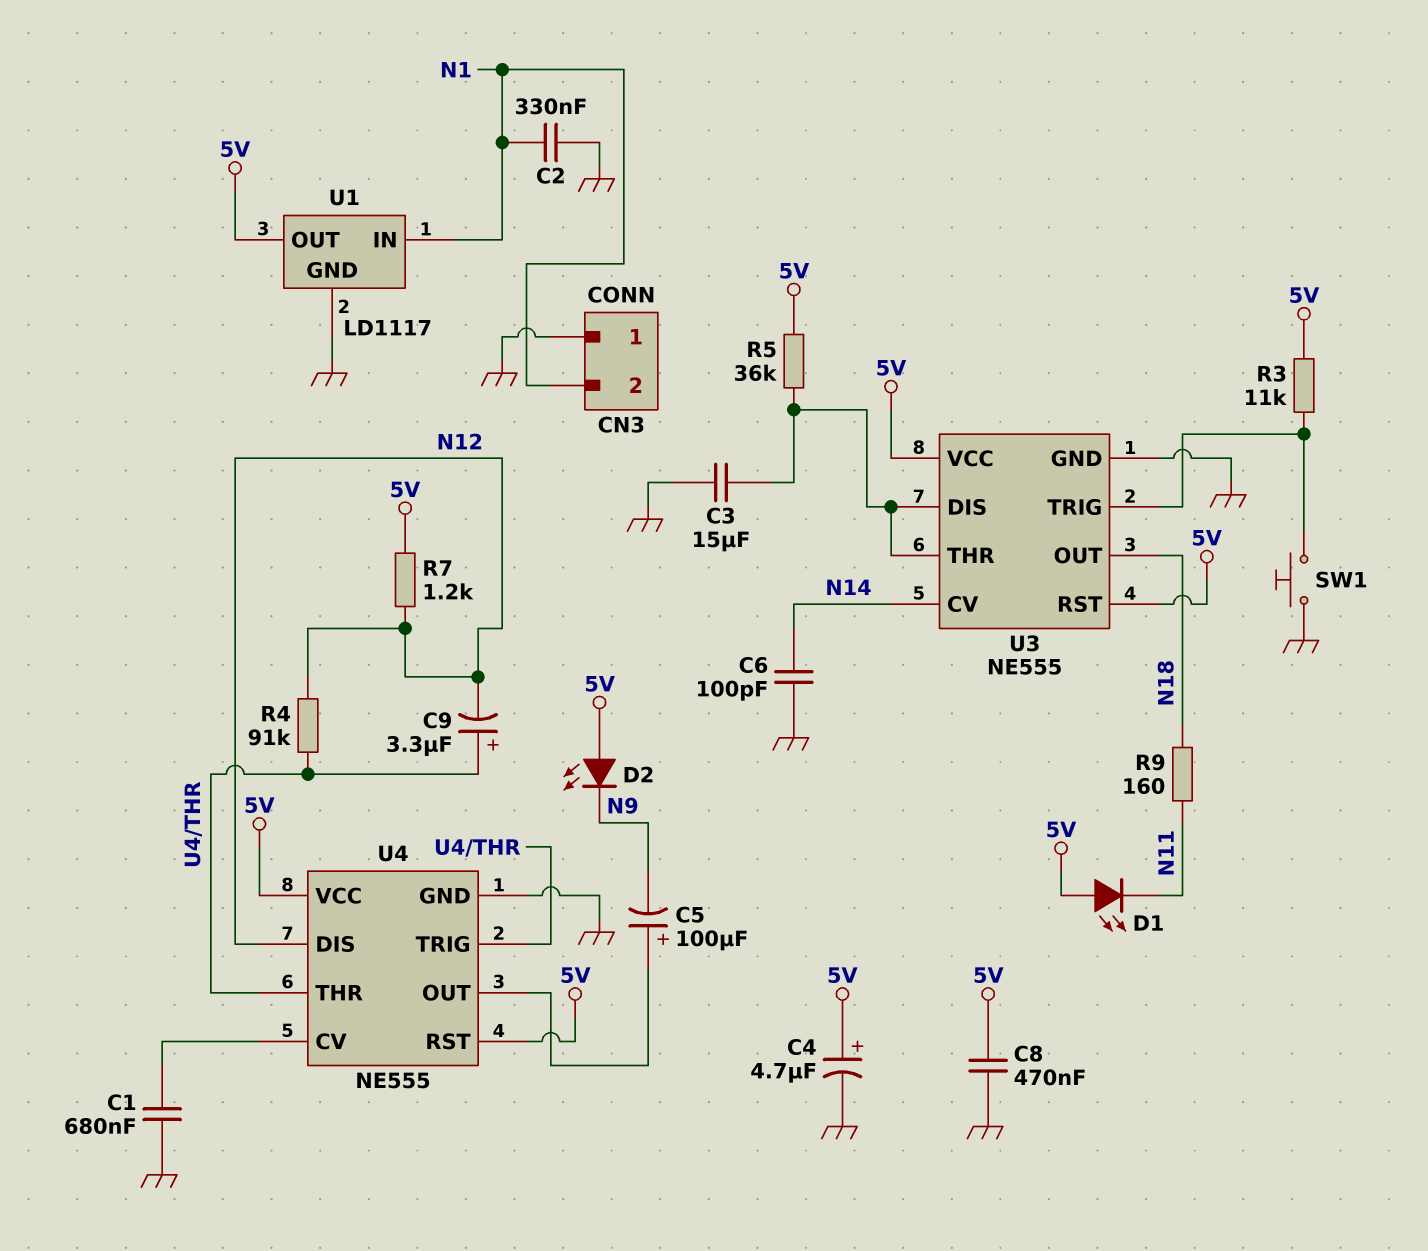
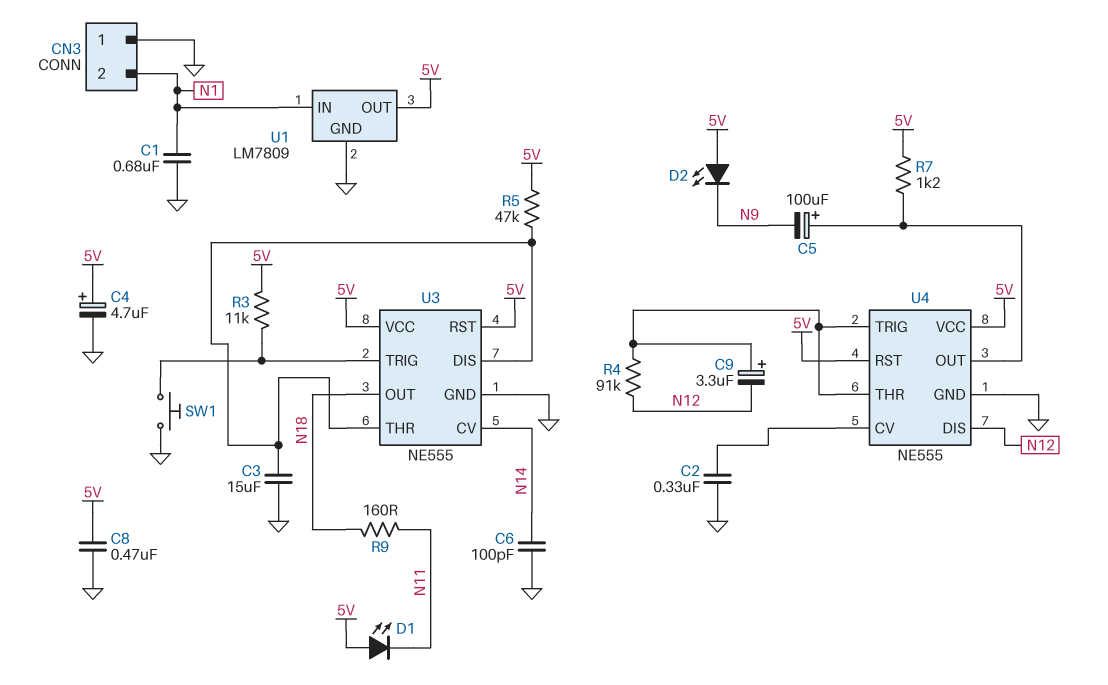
C1: 680nF (GND, U4/CV) -> 680nF (GND, N1)
C2: 330nF (GND, N1) -> 330nF (GND, U4/CV)
R5: 36k (5V, U3/DIS) -> 47k (5V, U3/DIS)
R7: 1.2k (5V, N12) -> 1.2k (5V, U4/OUT)
U1: LD1117 -> LM7809

